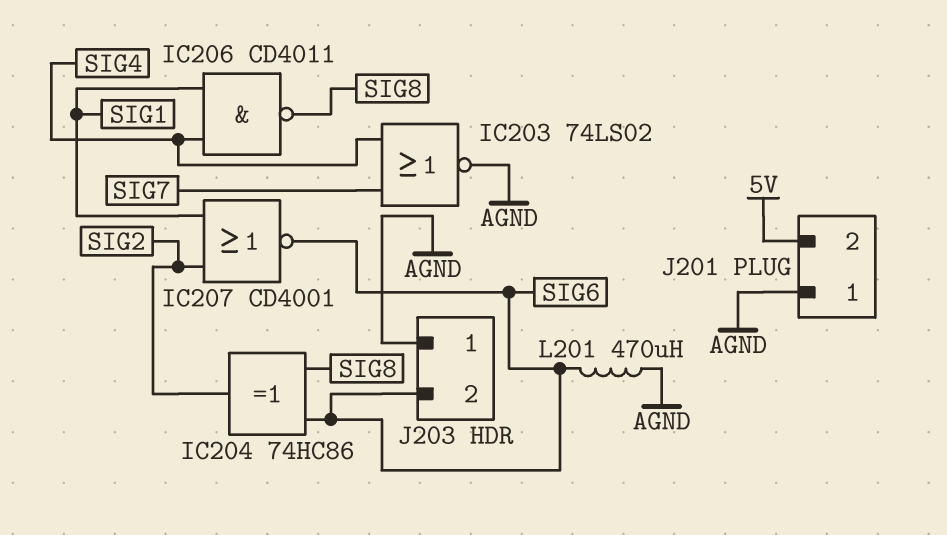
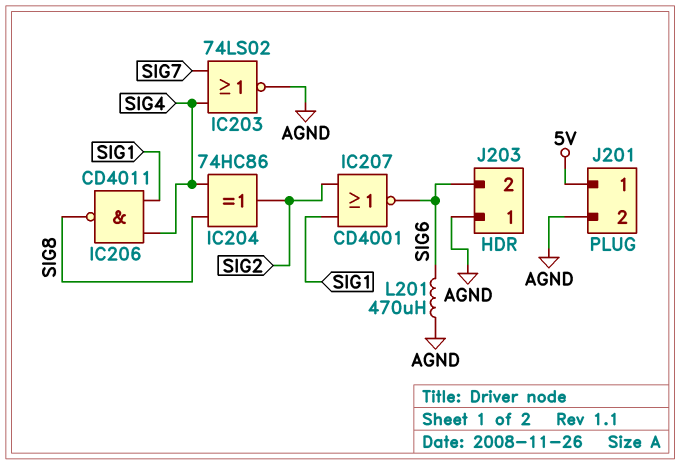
IC204: XOR 74HC86 (in SIG6, in SIG8, out SIG2) -> XOR 74HC86 (in SIG4, in SIG8, out SIG2)
J201 pin 1: AGND -> 5V
J201 pin 2: 5V -> AGND

